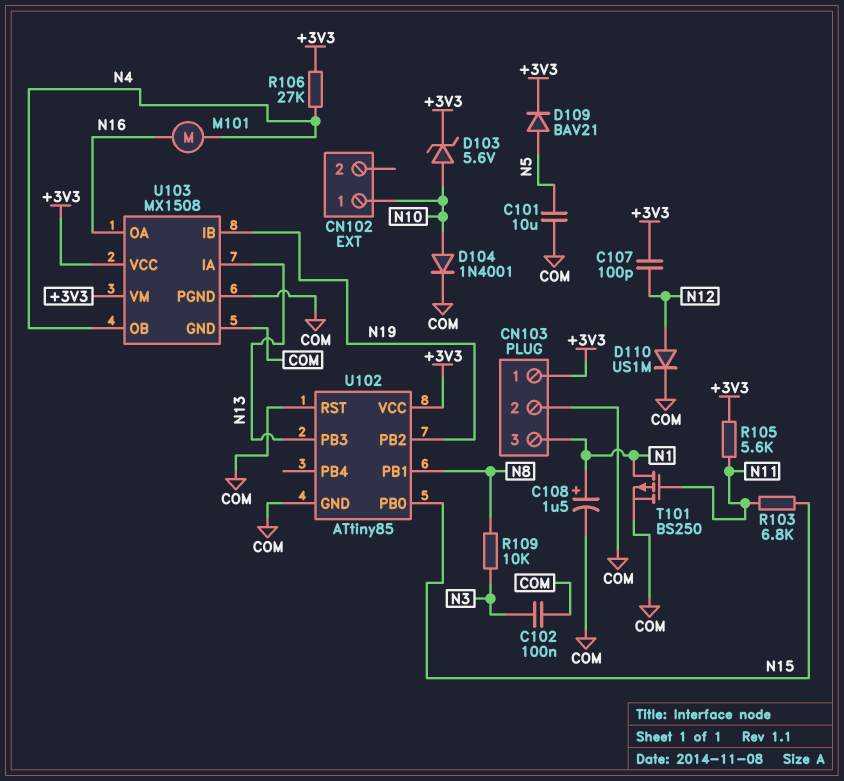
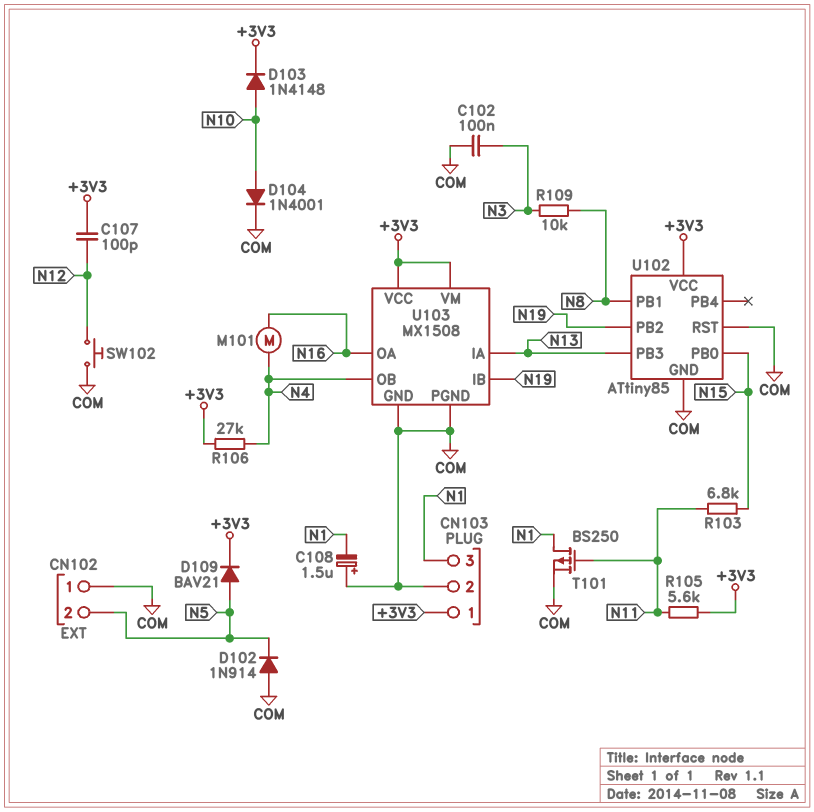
C101: 10uF (COM, N5) -> none
C108: 1.5uF (plus N1, minus COM) -> 1.5uF (plus COM, minus N1)
CN102 pin 1: N10 -> COM
CN102 pin 2: none -> N5
D102: none -> diode 1N914 (A COM, K N5)
D103: zener 5.6V (A N10, K +3V3) -> diode 1N4148 (A N10, K +3V3)
D110: diode US1M (A N12, K COM) -> none
SW102: none -> button (COM, N12)

